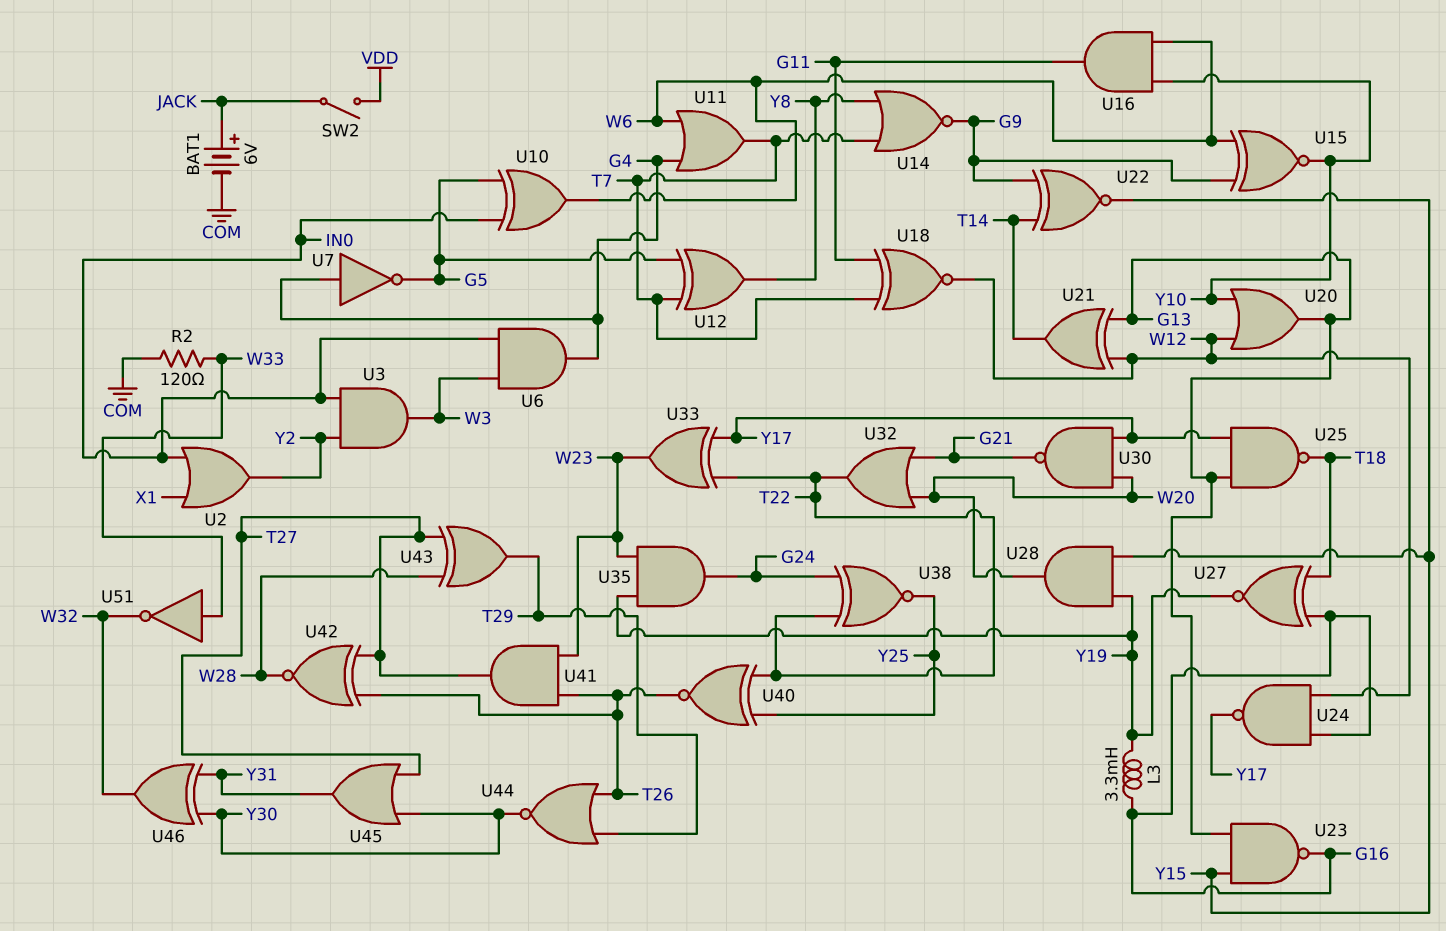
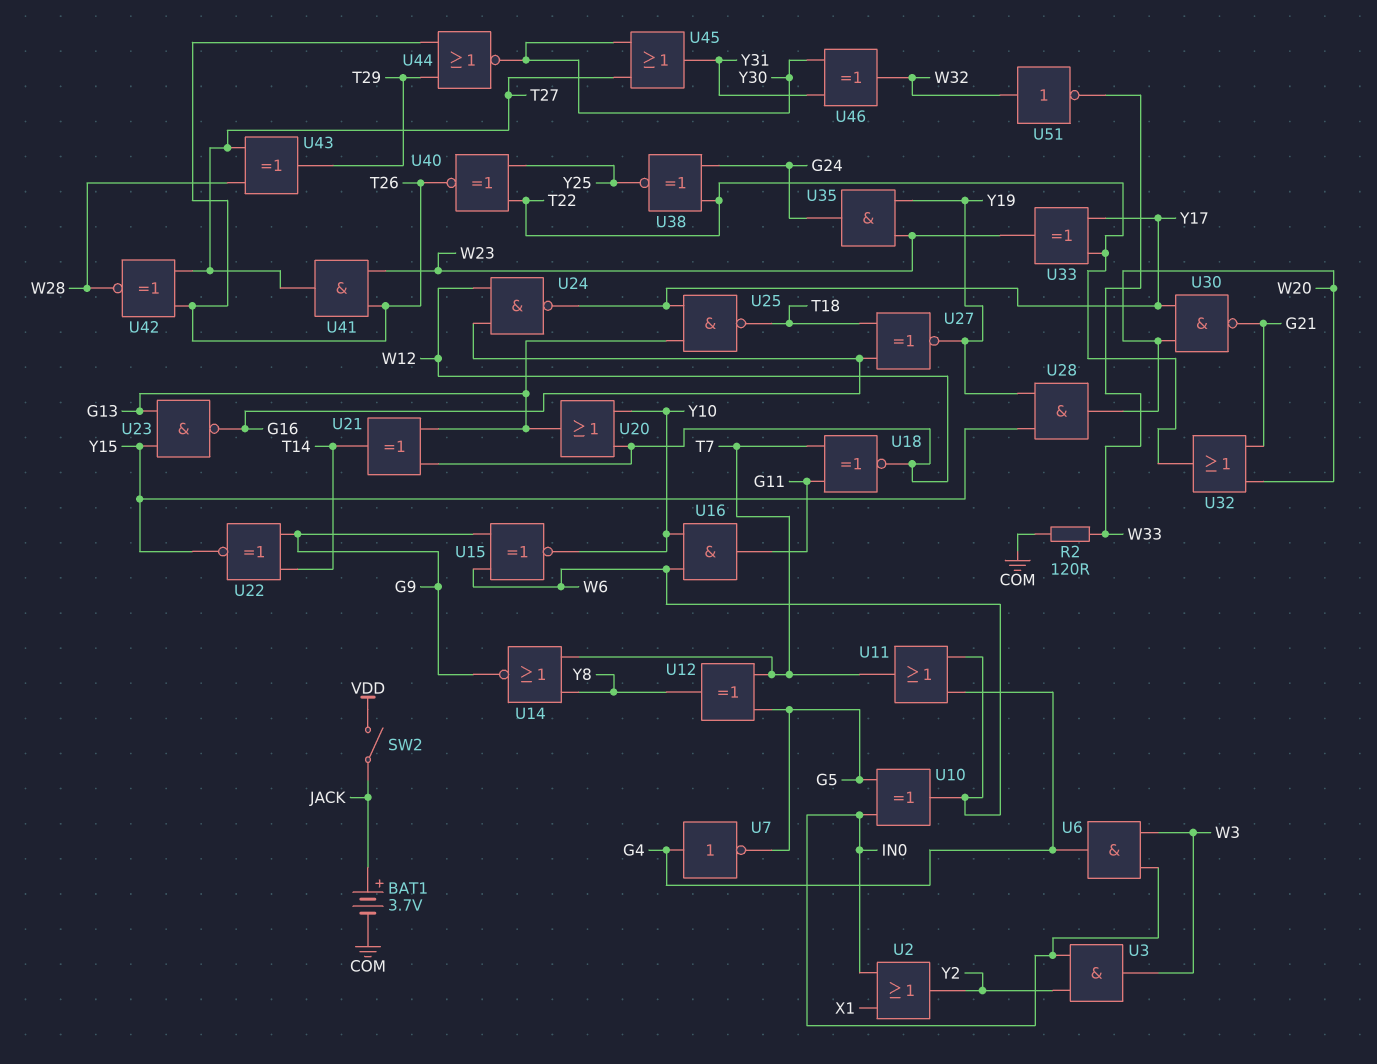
BAT1: 6V (plus JACK, minus COM) -> 3.7V (plus JACK, minus COM)
L3: 3.3mH (G16, Y19) -> none
U51: NOT (in W33, out W32) -> NOT (in W32, out W33)

